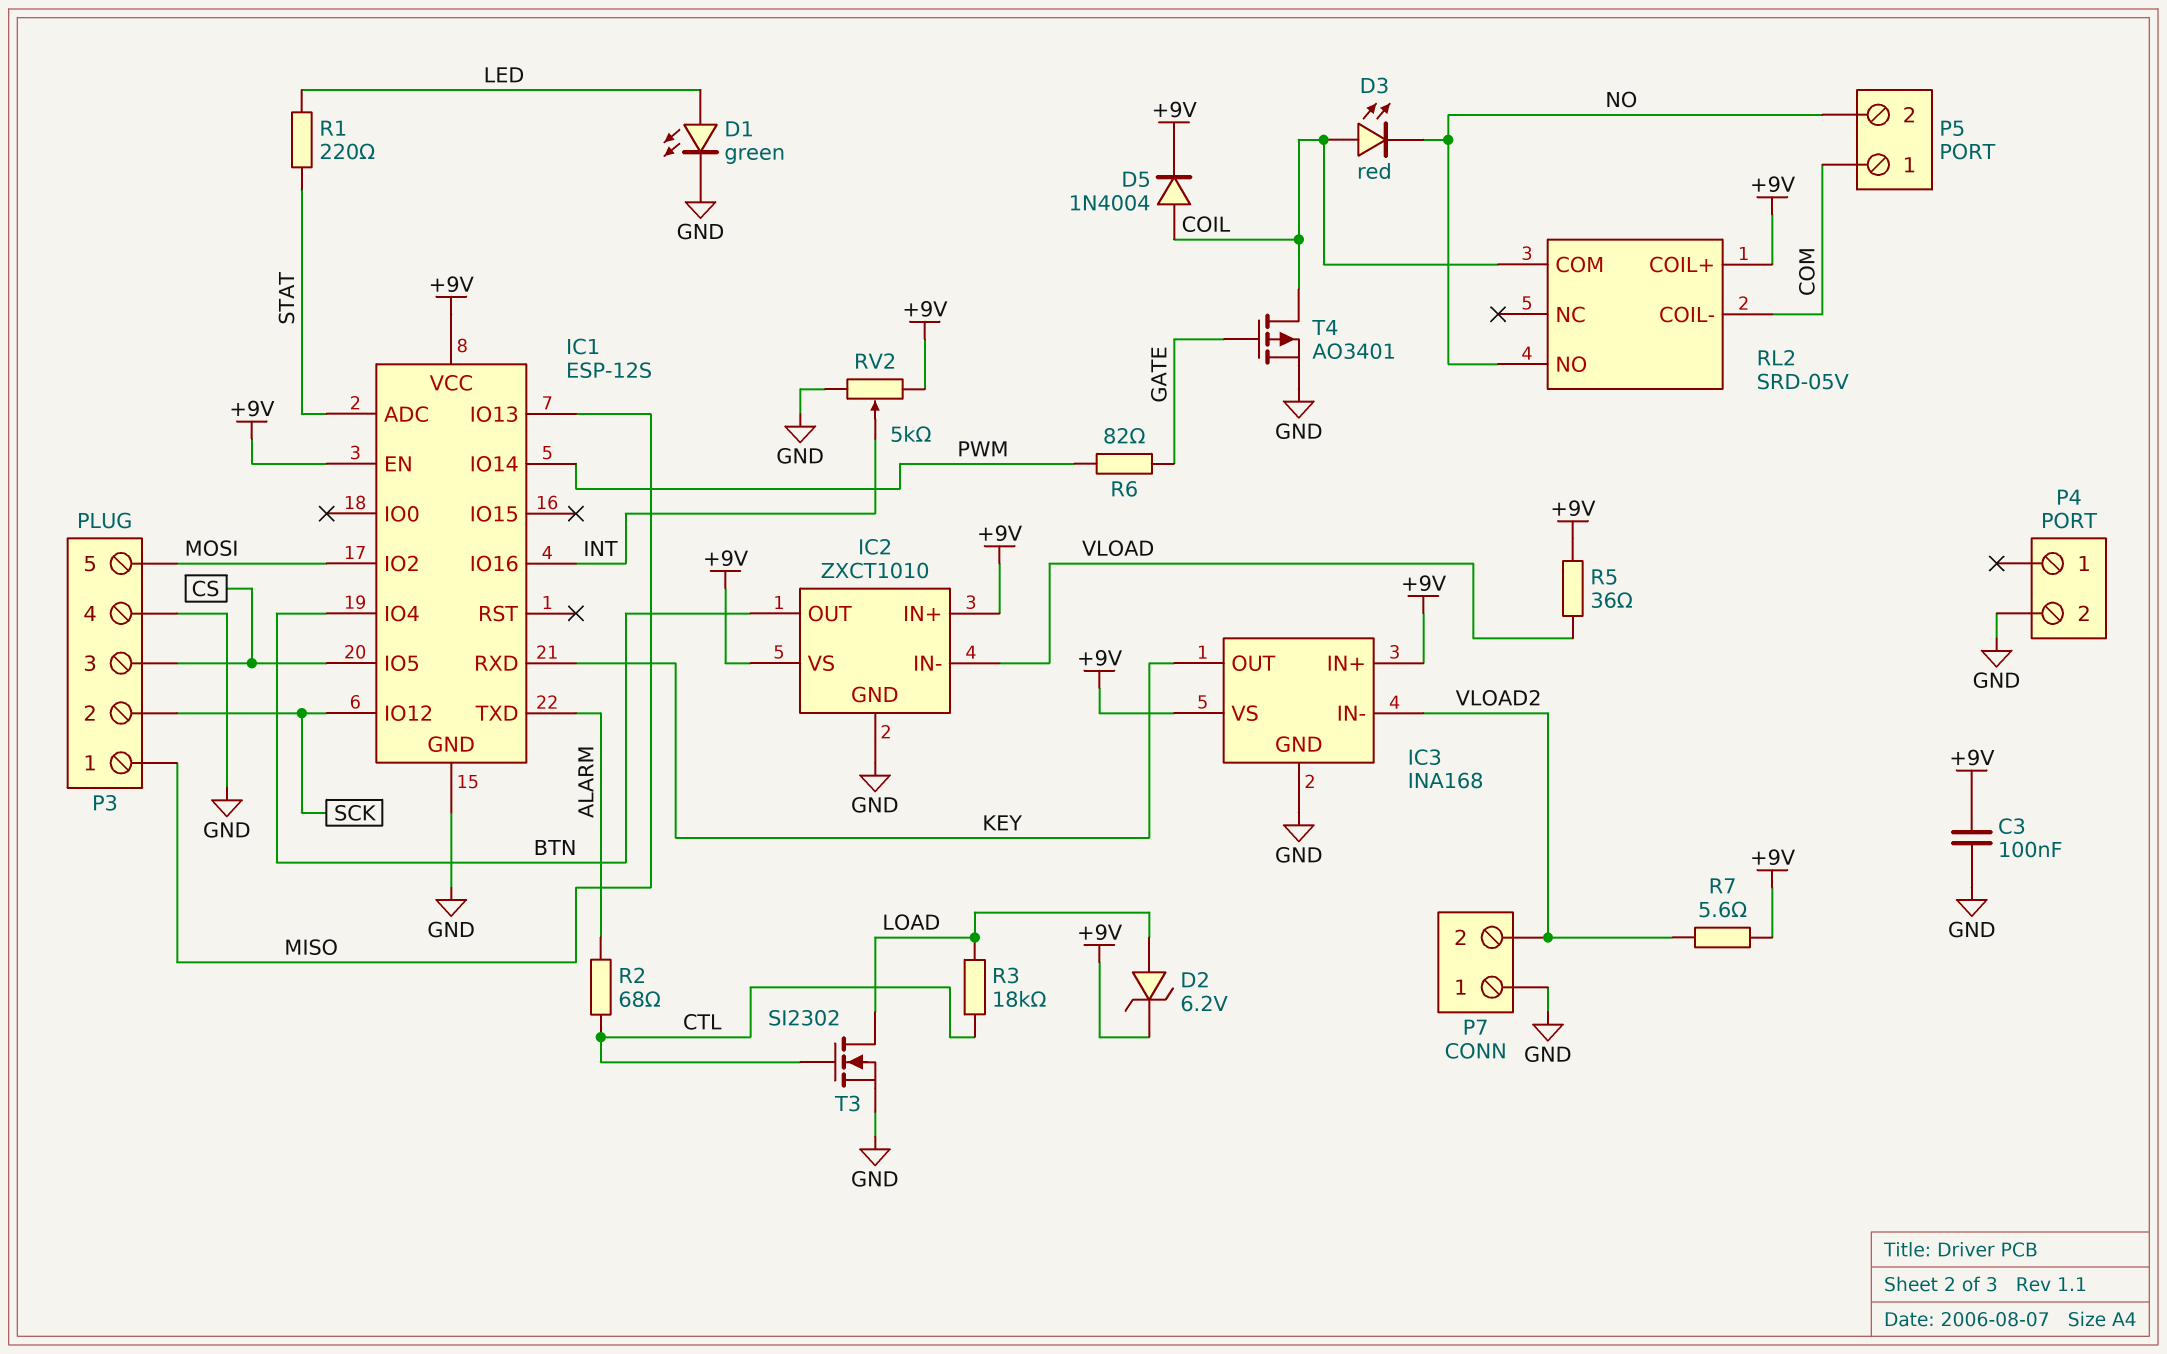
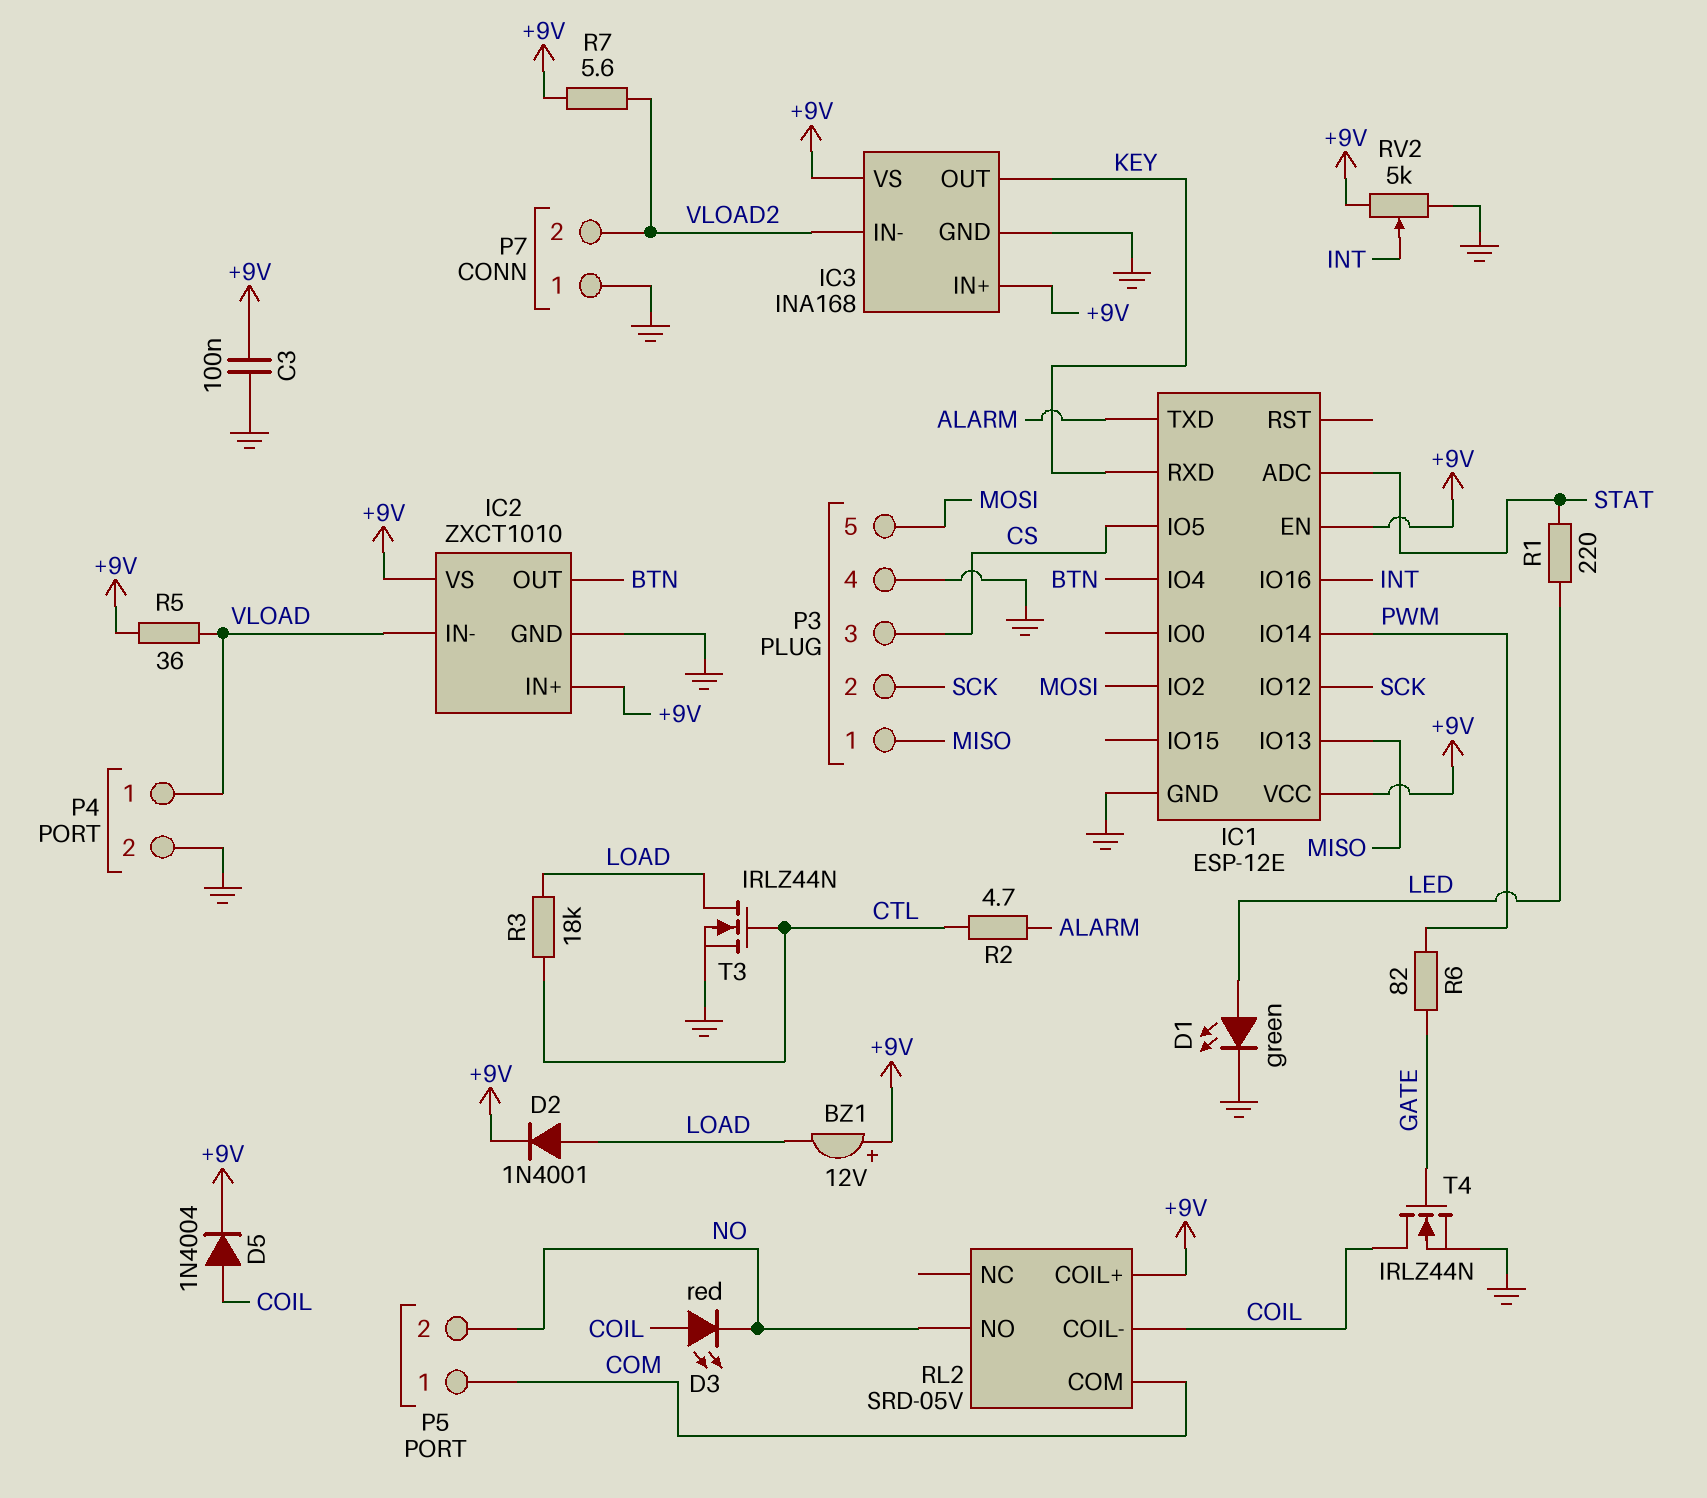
BZ1: none -> buzzer 12V (plus +9V, minus LOAD)
D2: zener 6.2V (A LOAD, K +9V) -> diode 1N4001 (A LOAD, K +9V)
IC1: ESP-12S -> ESP-12E
P4 pin 1: none -> VLOAD
R2: 68 (ALARM, CTL) -> 4.7 (ALARM, CTL)
RL2 pin COIL-: COM -> COIL
RL2 pin COM: COIL -> COM
T3: NMOS SI2302 (G CTL, D LOAD, S GND) -> NMOS IRLZ44N (G CTL, D LOAD, S GND)
T4: PMOS AO3401 (G GATE, D COIL, S GND) -> NMOS IRLZ44N (G GATE, D COIL, S GND)

